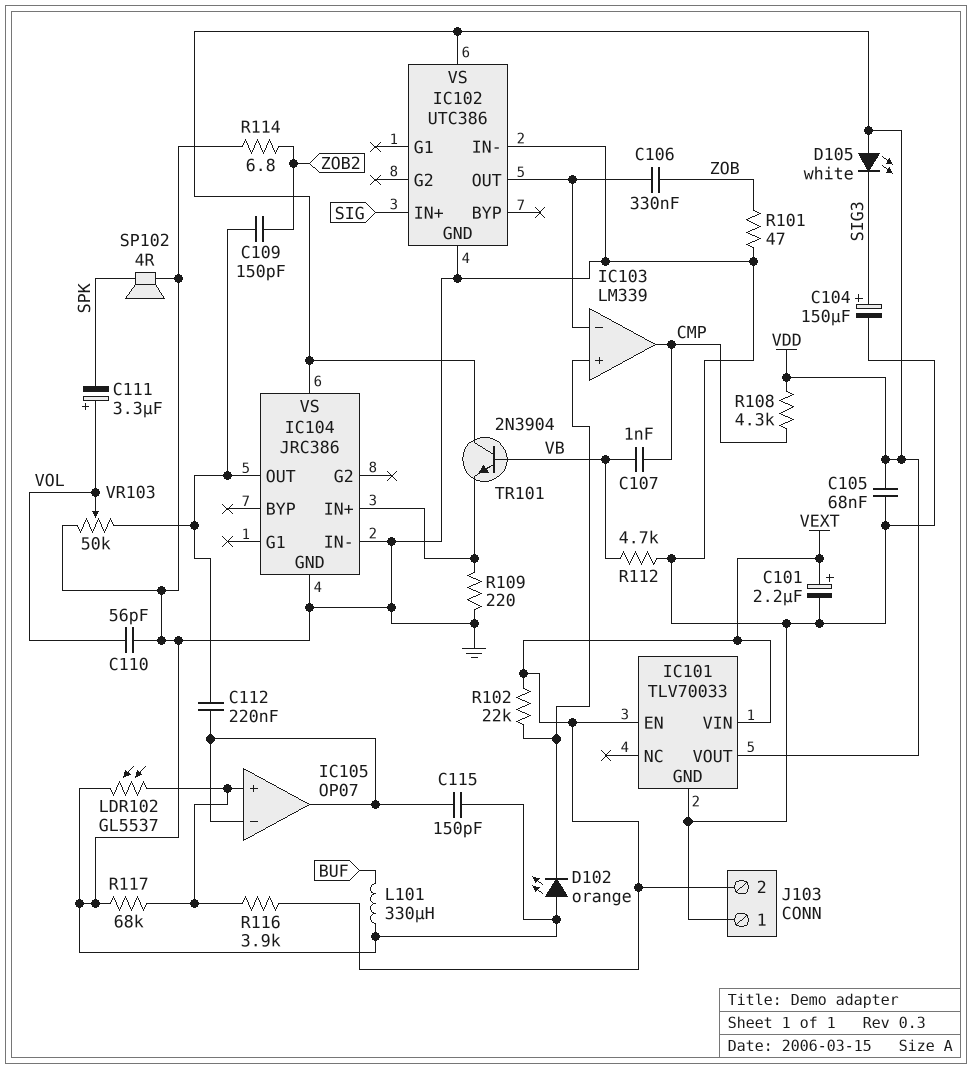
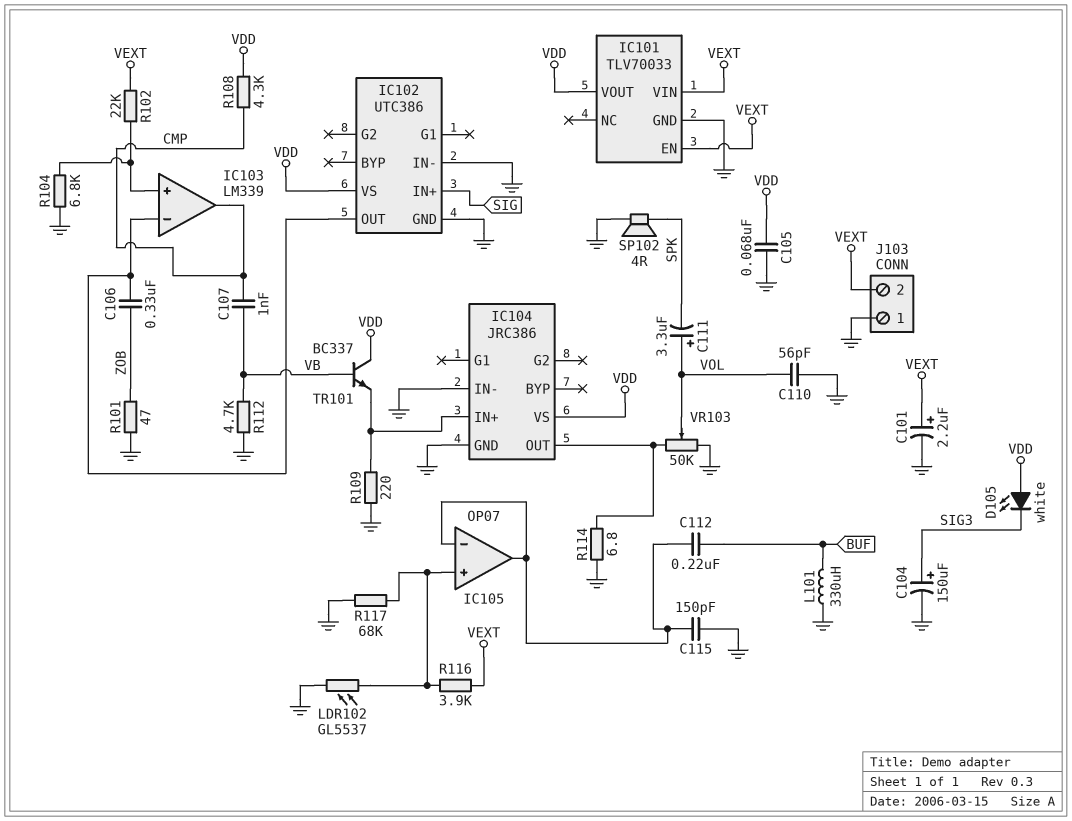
C109: 150pF (IC104/OUT, ZOB2) -> none
C112: 220nF (IC104/OUT, IC105/in-) -> 220nF (BUF, IC105/in-)
D102: LED orange (A GND, K IC103/in+) -> none
R104: none -> 6.8k (GND, IC103/in+)
R114: 6.8 (GND, ZOB2) -> 6.8 (GND, IC104/OUT)
TR101: NPN 2N3904 (B VB, C VDD, E IC104/IN+) -> NPN BC337 (B VB, C VDD, E IC104/IN+)

